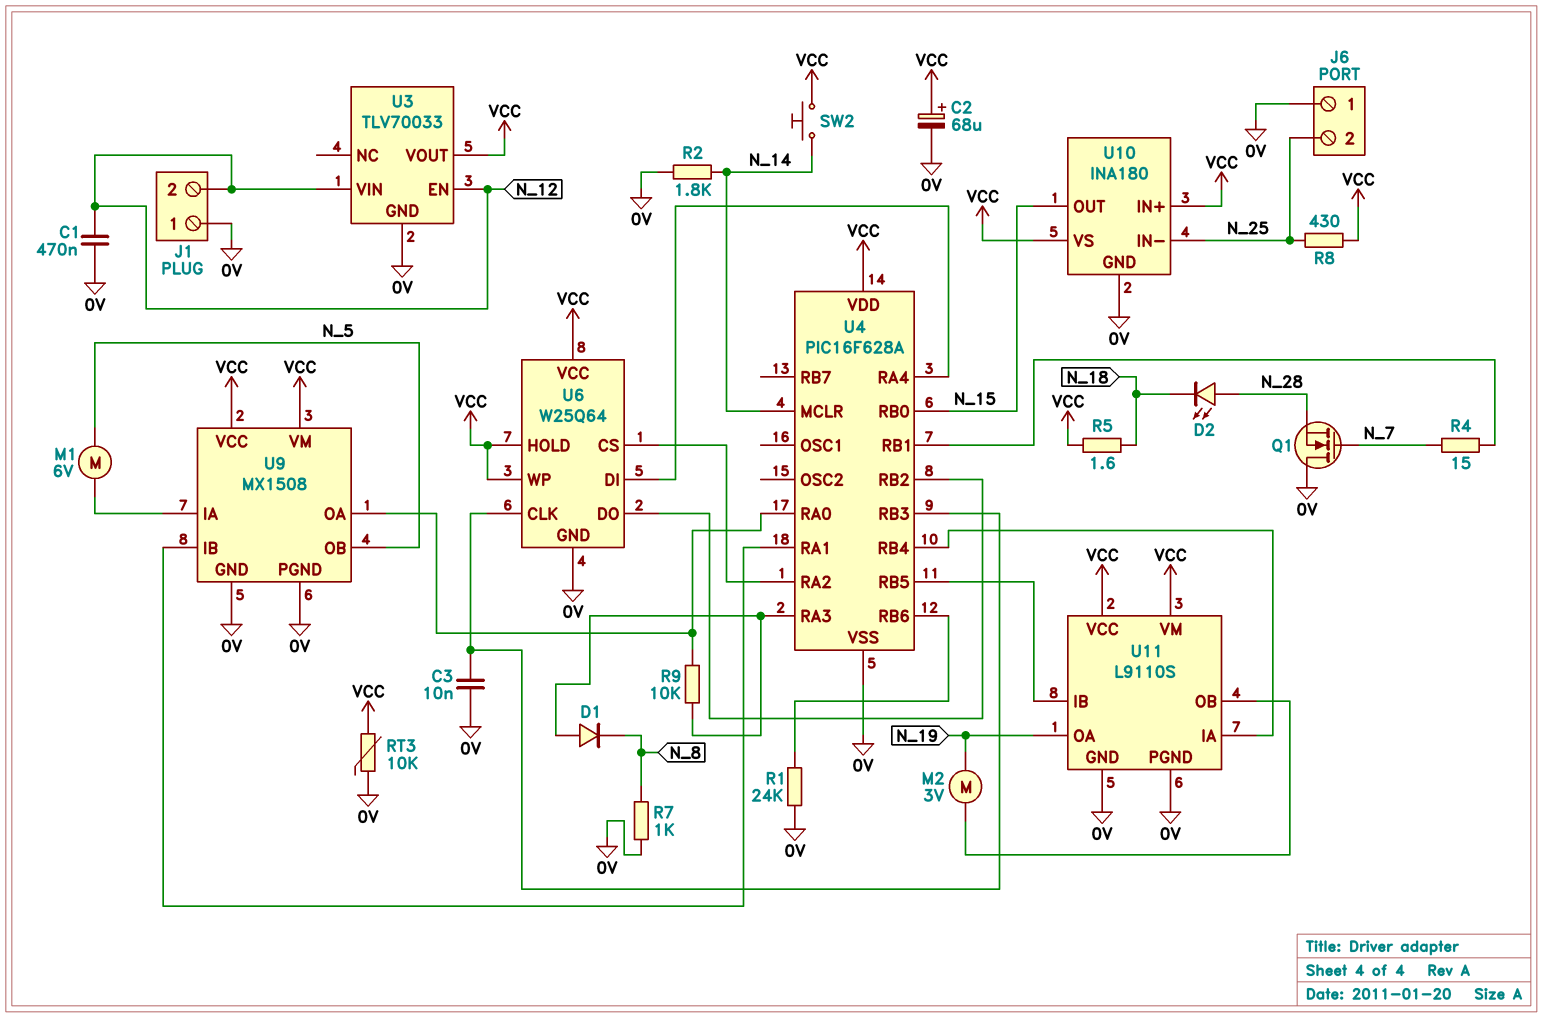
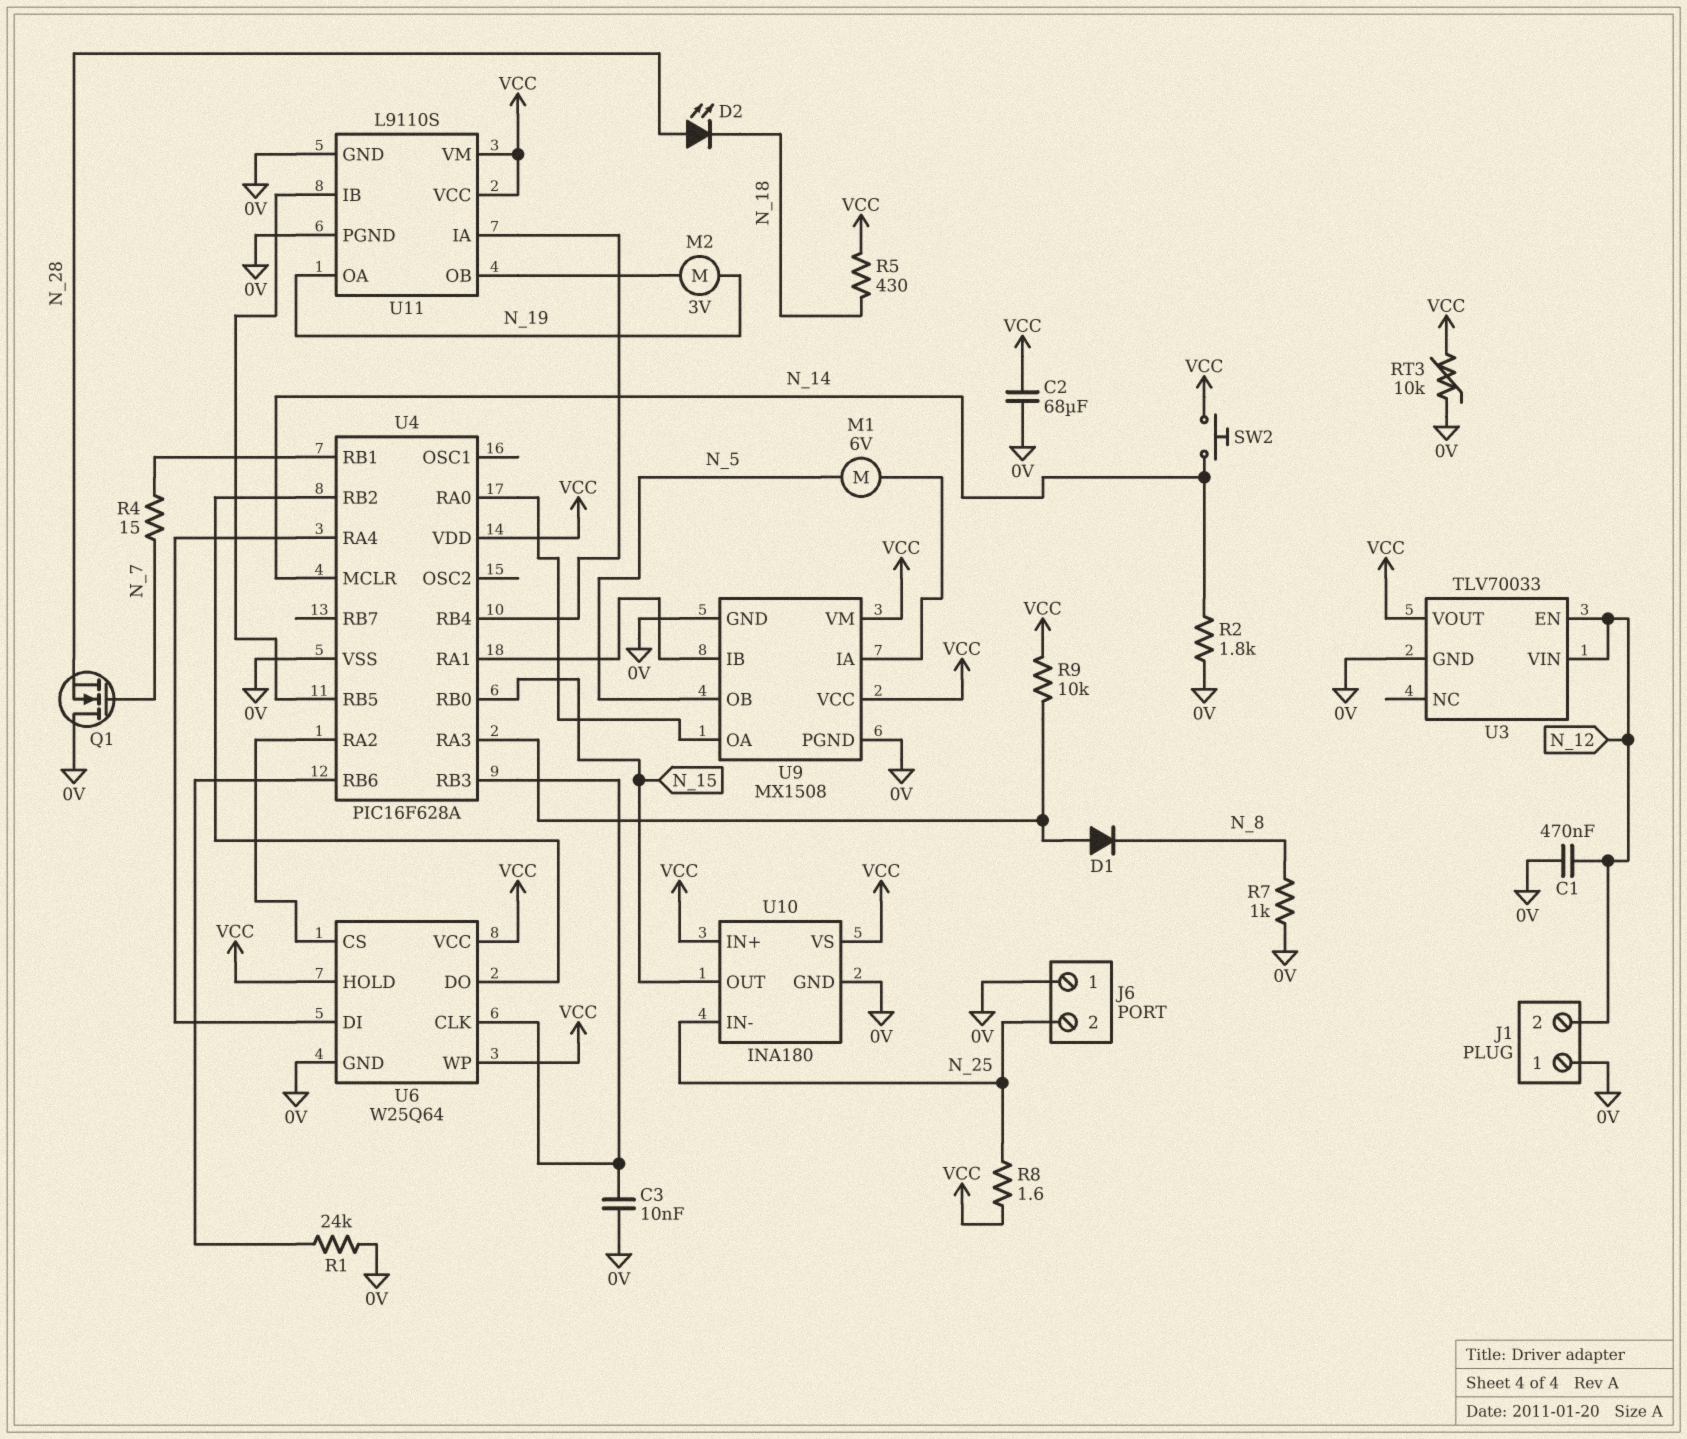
C2: 68uF (plus VCC, minus 0V) -> 68uF (0V, VCC)
R5: 1.6 (N_18, VCC) -> 430 (N_18, VCC)
R8: 430 (N_25, VCC) -> 1.6 (N_25, VCC)
R9: 10k (U4/RA0, U4/RA3) -> 10k (U4/RA3, VCC)

